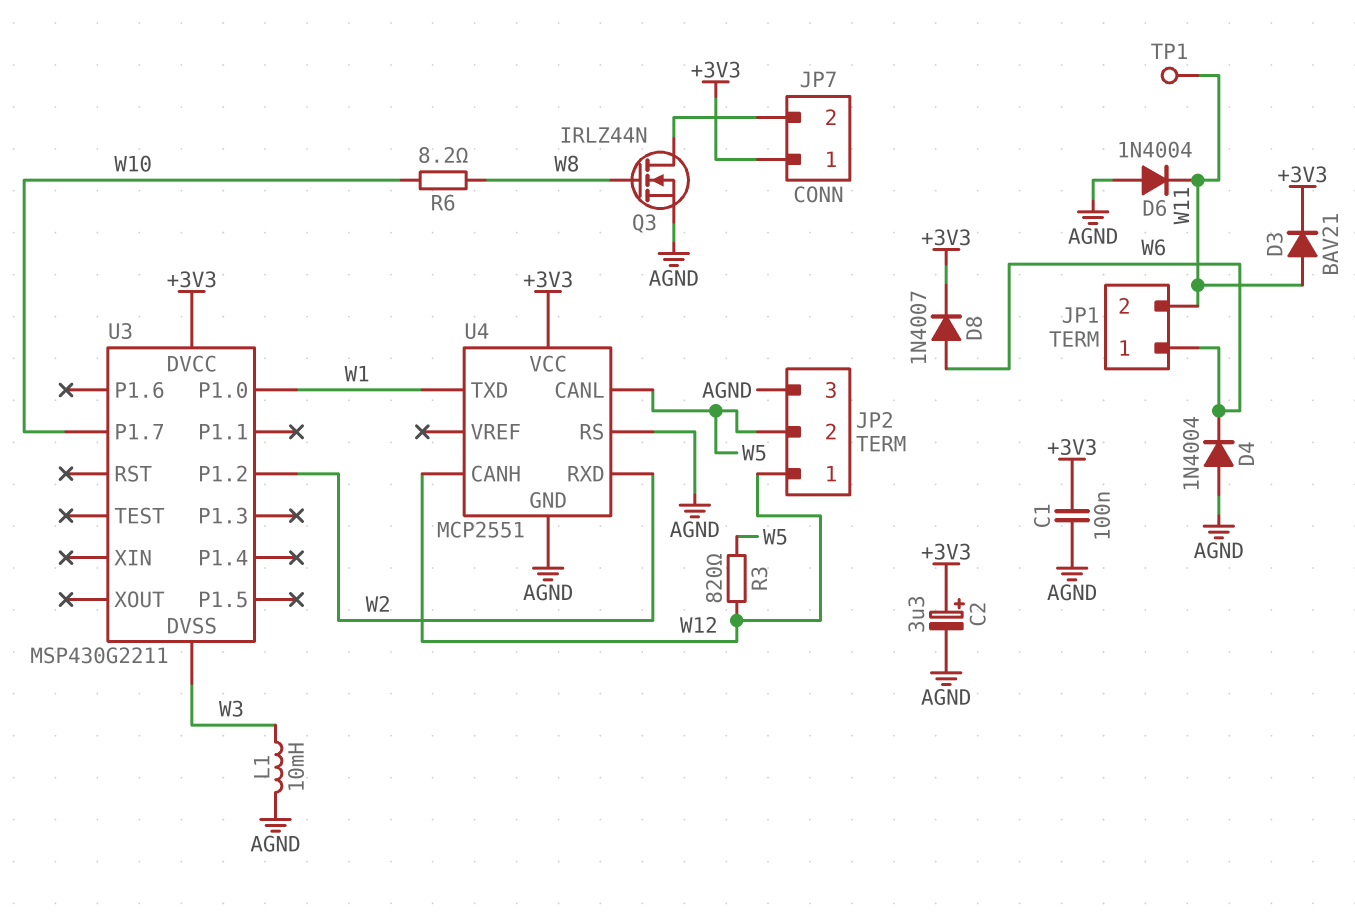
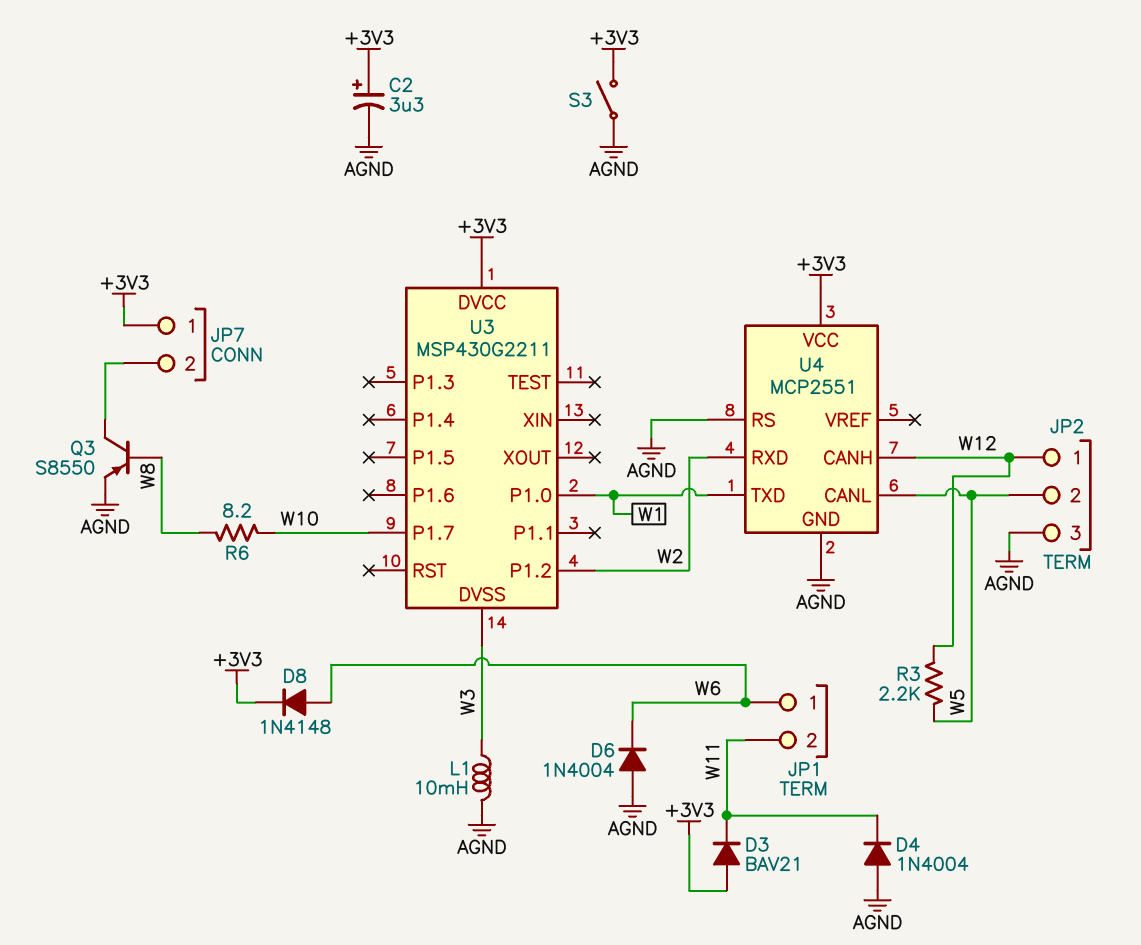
C1: 100nF (+3V3, AGND) -> none
D3: diode BAV21 (A W11, K +3V3) -> diode BAV21 (A +3V3, K W11)
D4: diode 1N4004 (A AGND, K W6) -> diode 1N4004 (A AGND, K W11)
D6: diode 1N4004 (A AGND, K W11) -> diode 1N4004 (A AGND, K W6)
D8: diode 1N4007 (A W6, K +3V3) -> diode 1N4148 (A W6, K +3V3)
Q3: NMOS IRLZ44N (G W8, D JP7/2, S AGND) -> PNP S8550 (B W8, C JP7/2, E AGND)
R3: 820 (W5, W12) -> 2.2k (W5, W12)
S3: none -> switch (+3V3, AGND)
TP1: test point (W11) -> none

